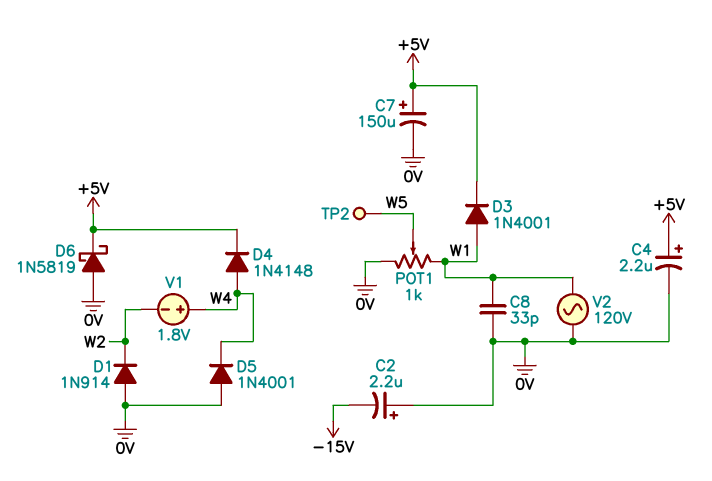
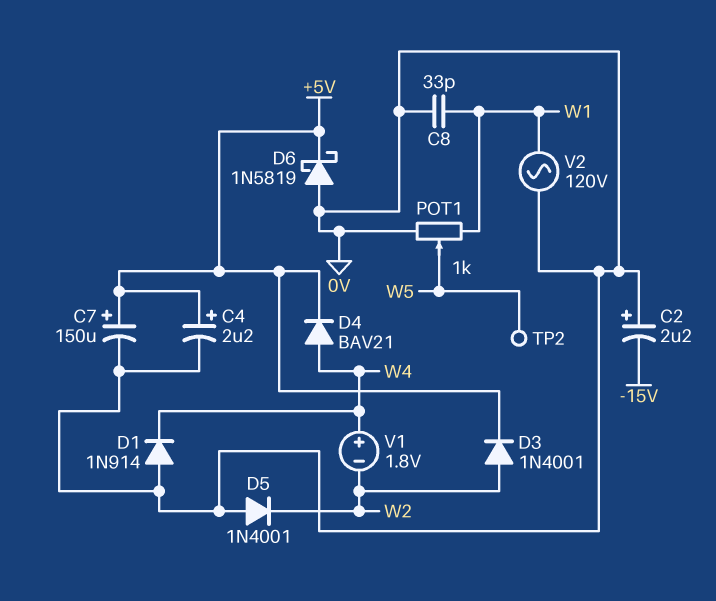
D1: diode 1N914 (A 0V, K W2) -> diode 1N914 (A 0V, K W4)
D3: diode 1N4001 (A W1, K +5V) -> diode 1N4001 (A W2, K +5V)
D4: diode 1N4148 (A W4, K +5V) -> diode BAV21 (A W4, K +5V)
D5: diode 1N4001 (A 0V, K W4) -> diode 1N4001 (A 0V, K W2)

